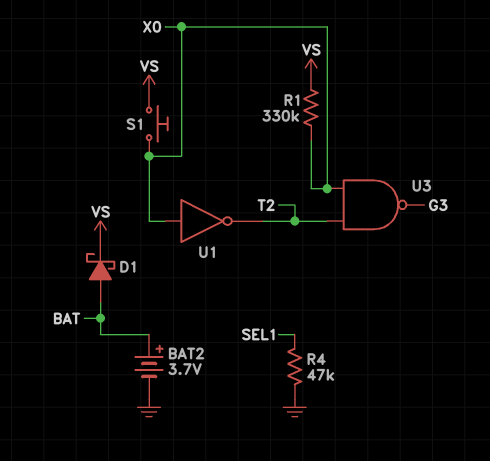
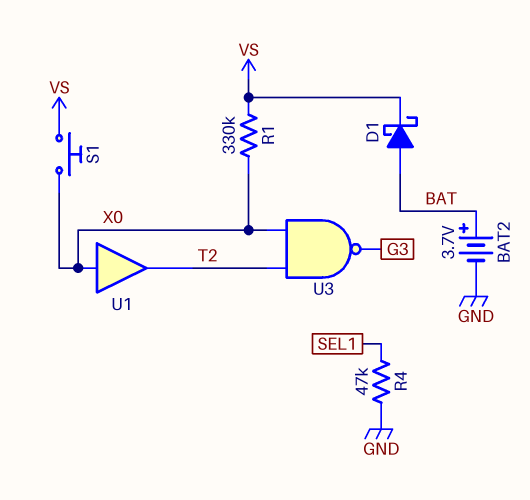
U1: NOT (in X0, out T2) -> buffer (in X0, out T2)

